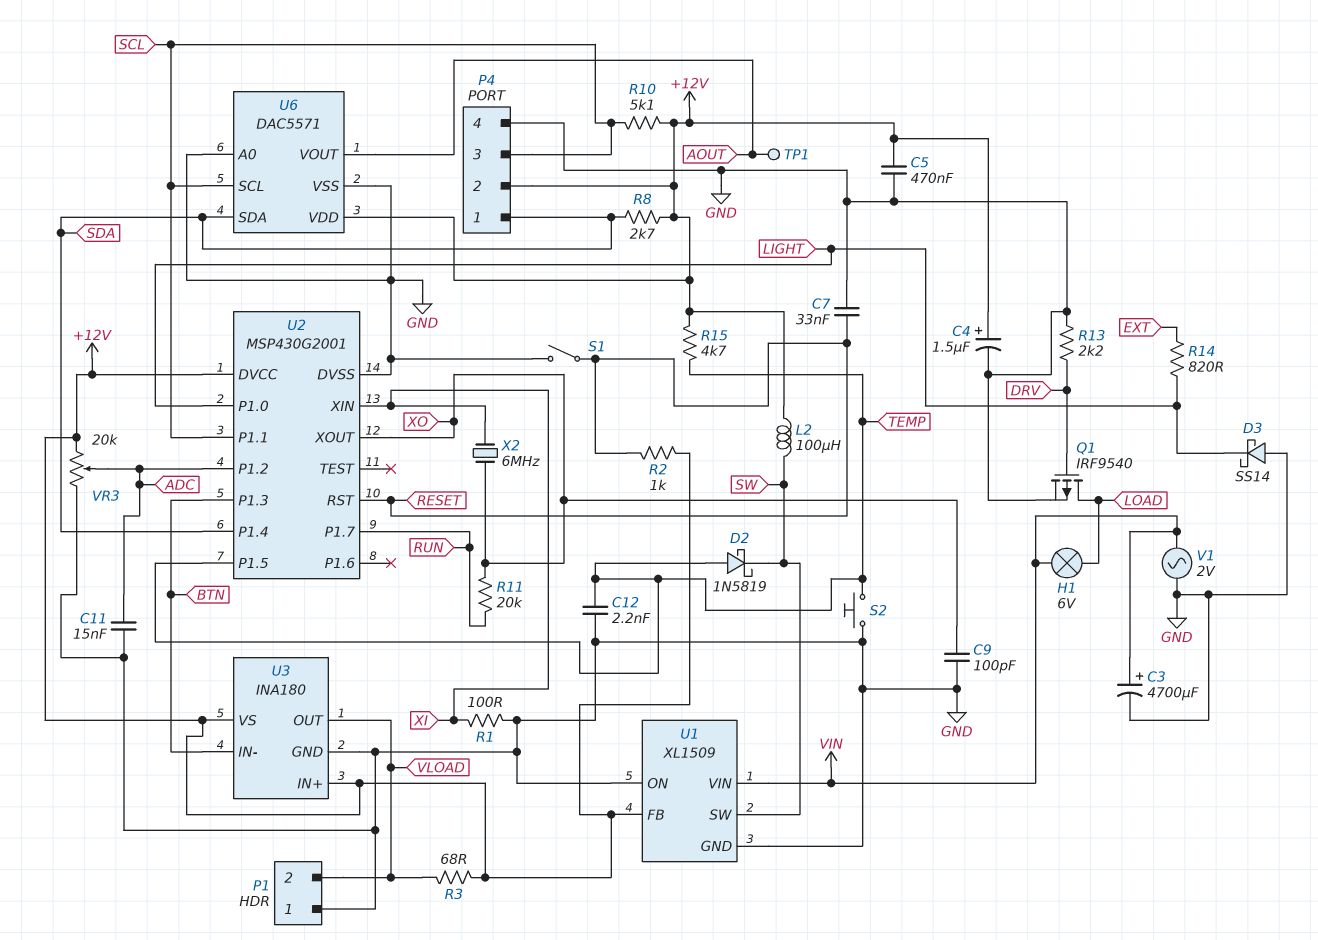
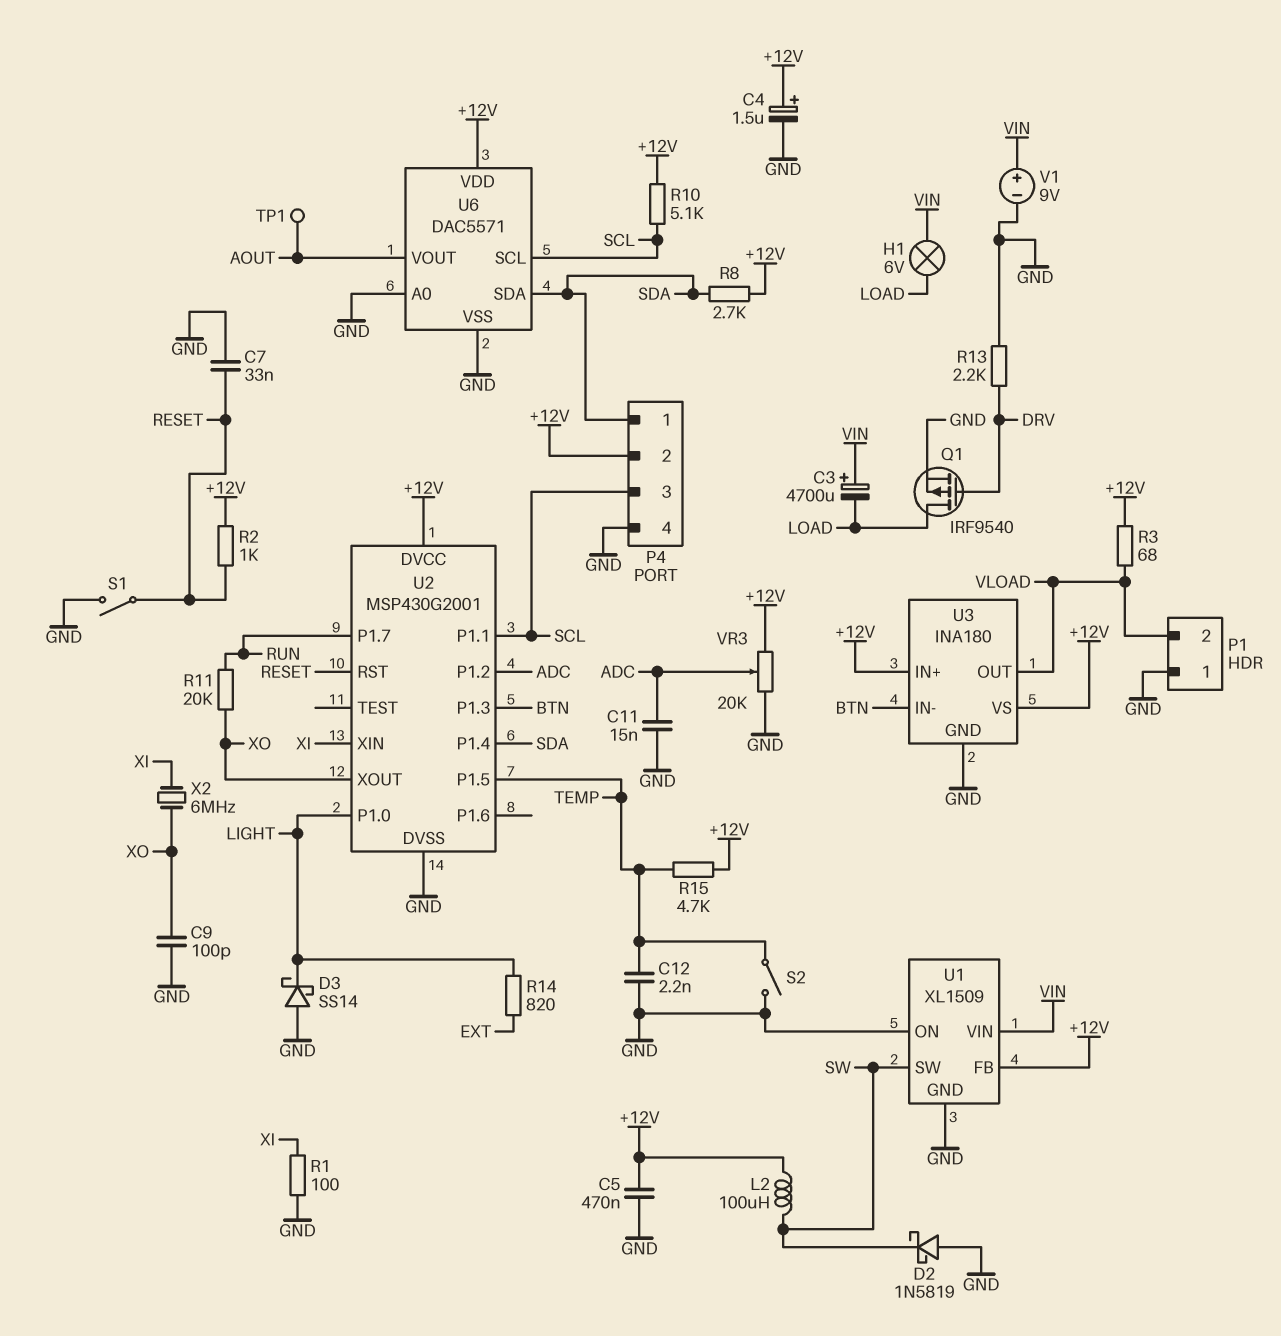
C3: 4700uF (plus VIN, minus GND) -> 4700uF (plus VIN, minus LOAD)
D2: schottky 1N5819 (A TEMP, K SW) -> schottky 1N5819 (A GND, K SW)
S2: button (GND, TEMP) -> switch (GND, TEMP)
V1: AC 2V (GND, VIN) -> 9V (plus VIN, minus GND)

